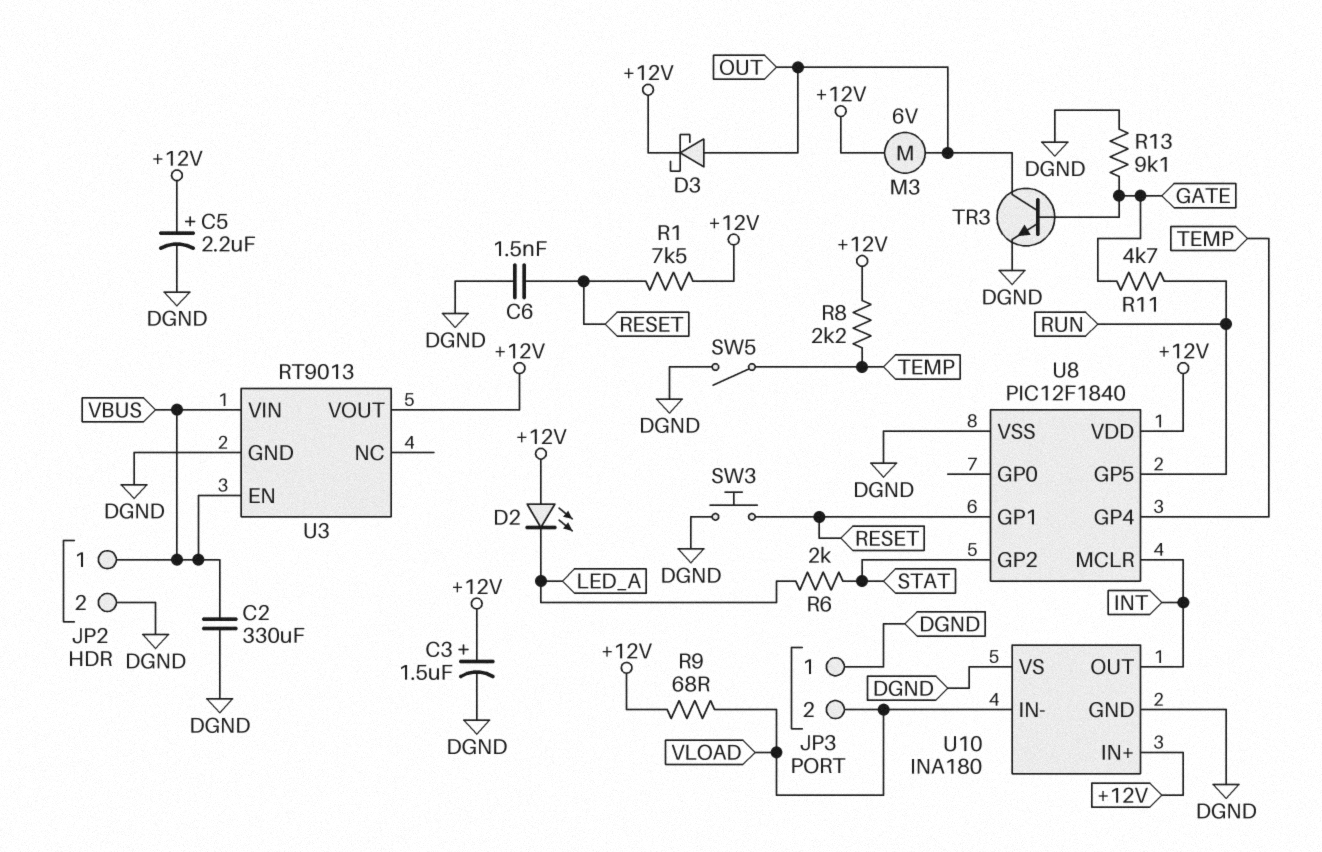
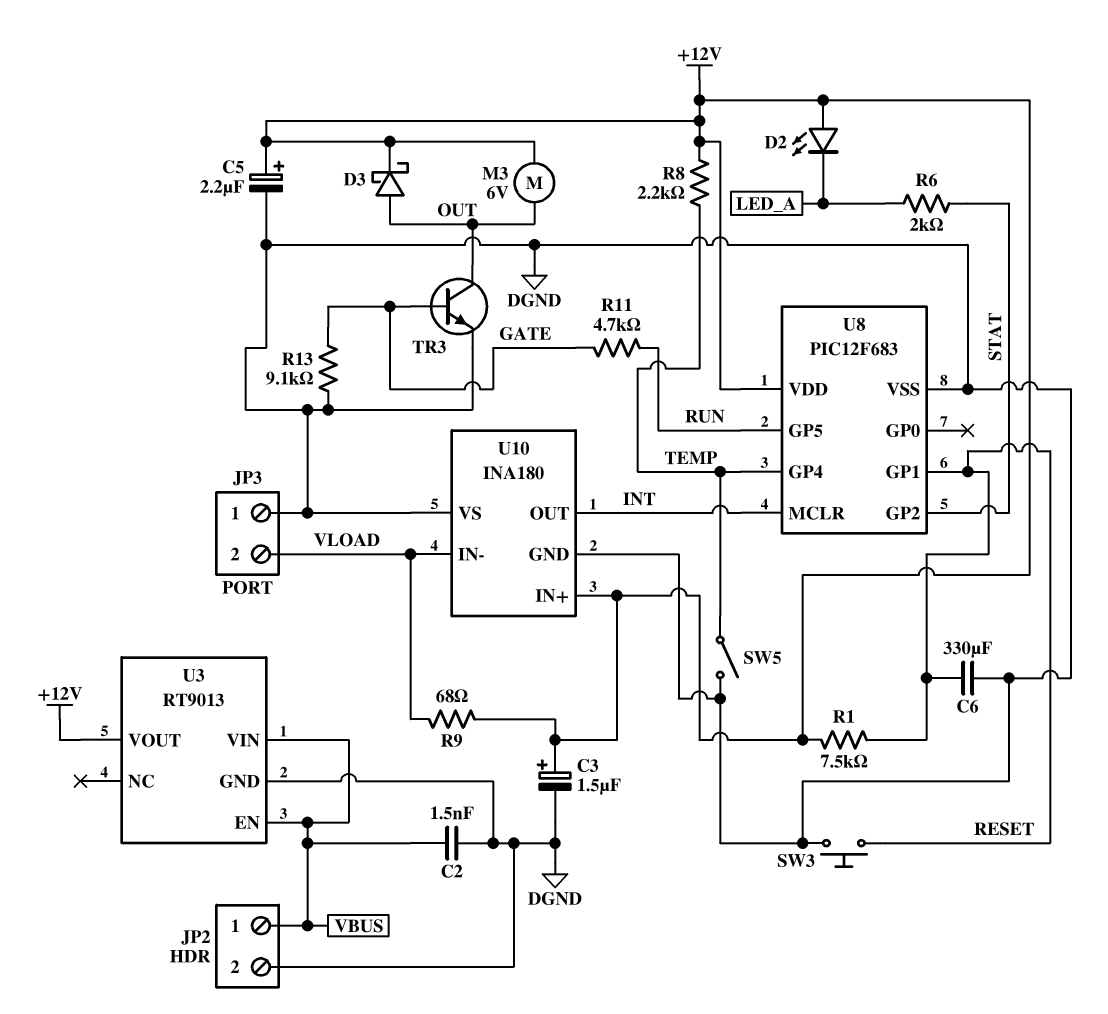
C2: 330uF (DGND, VBUS) -> 1.5nF (DGND, VBUS)
C6: 1.5nF (DGND, RESET) -> 330uF (DGND, RESET)
U8: PIC12F1840 -> PIC12F683

